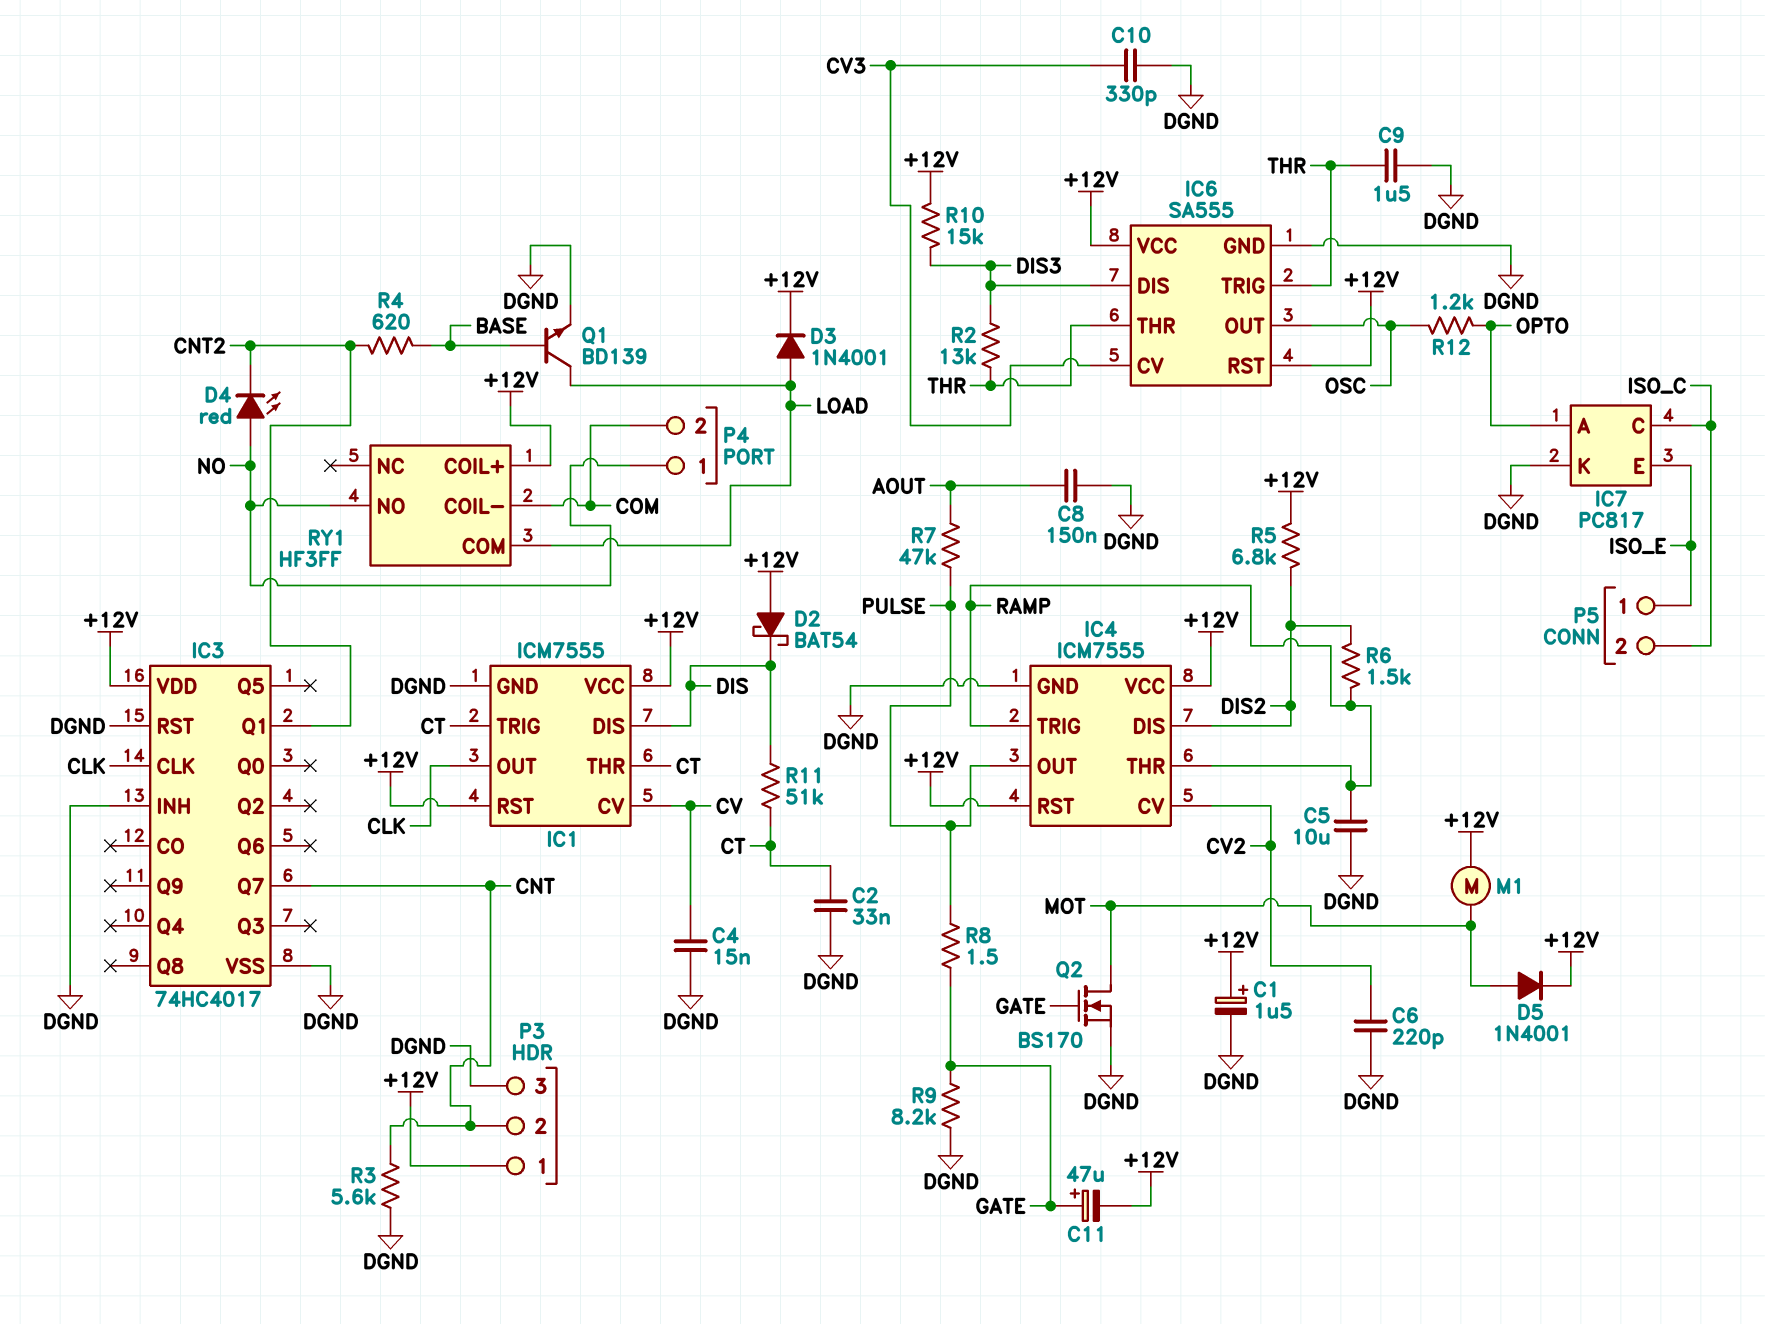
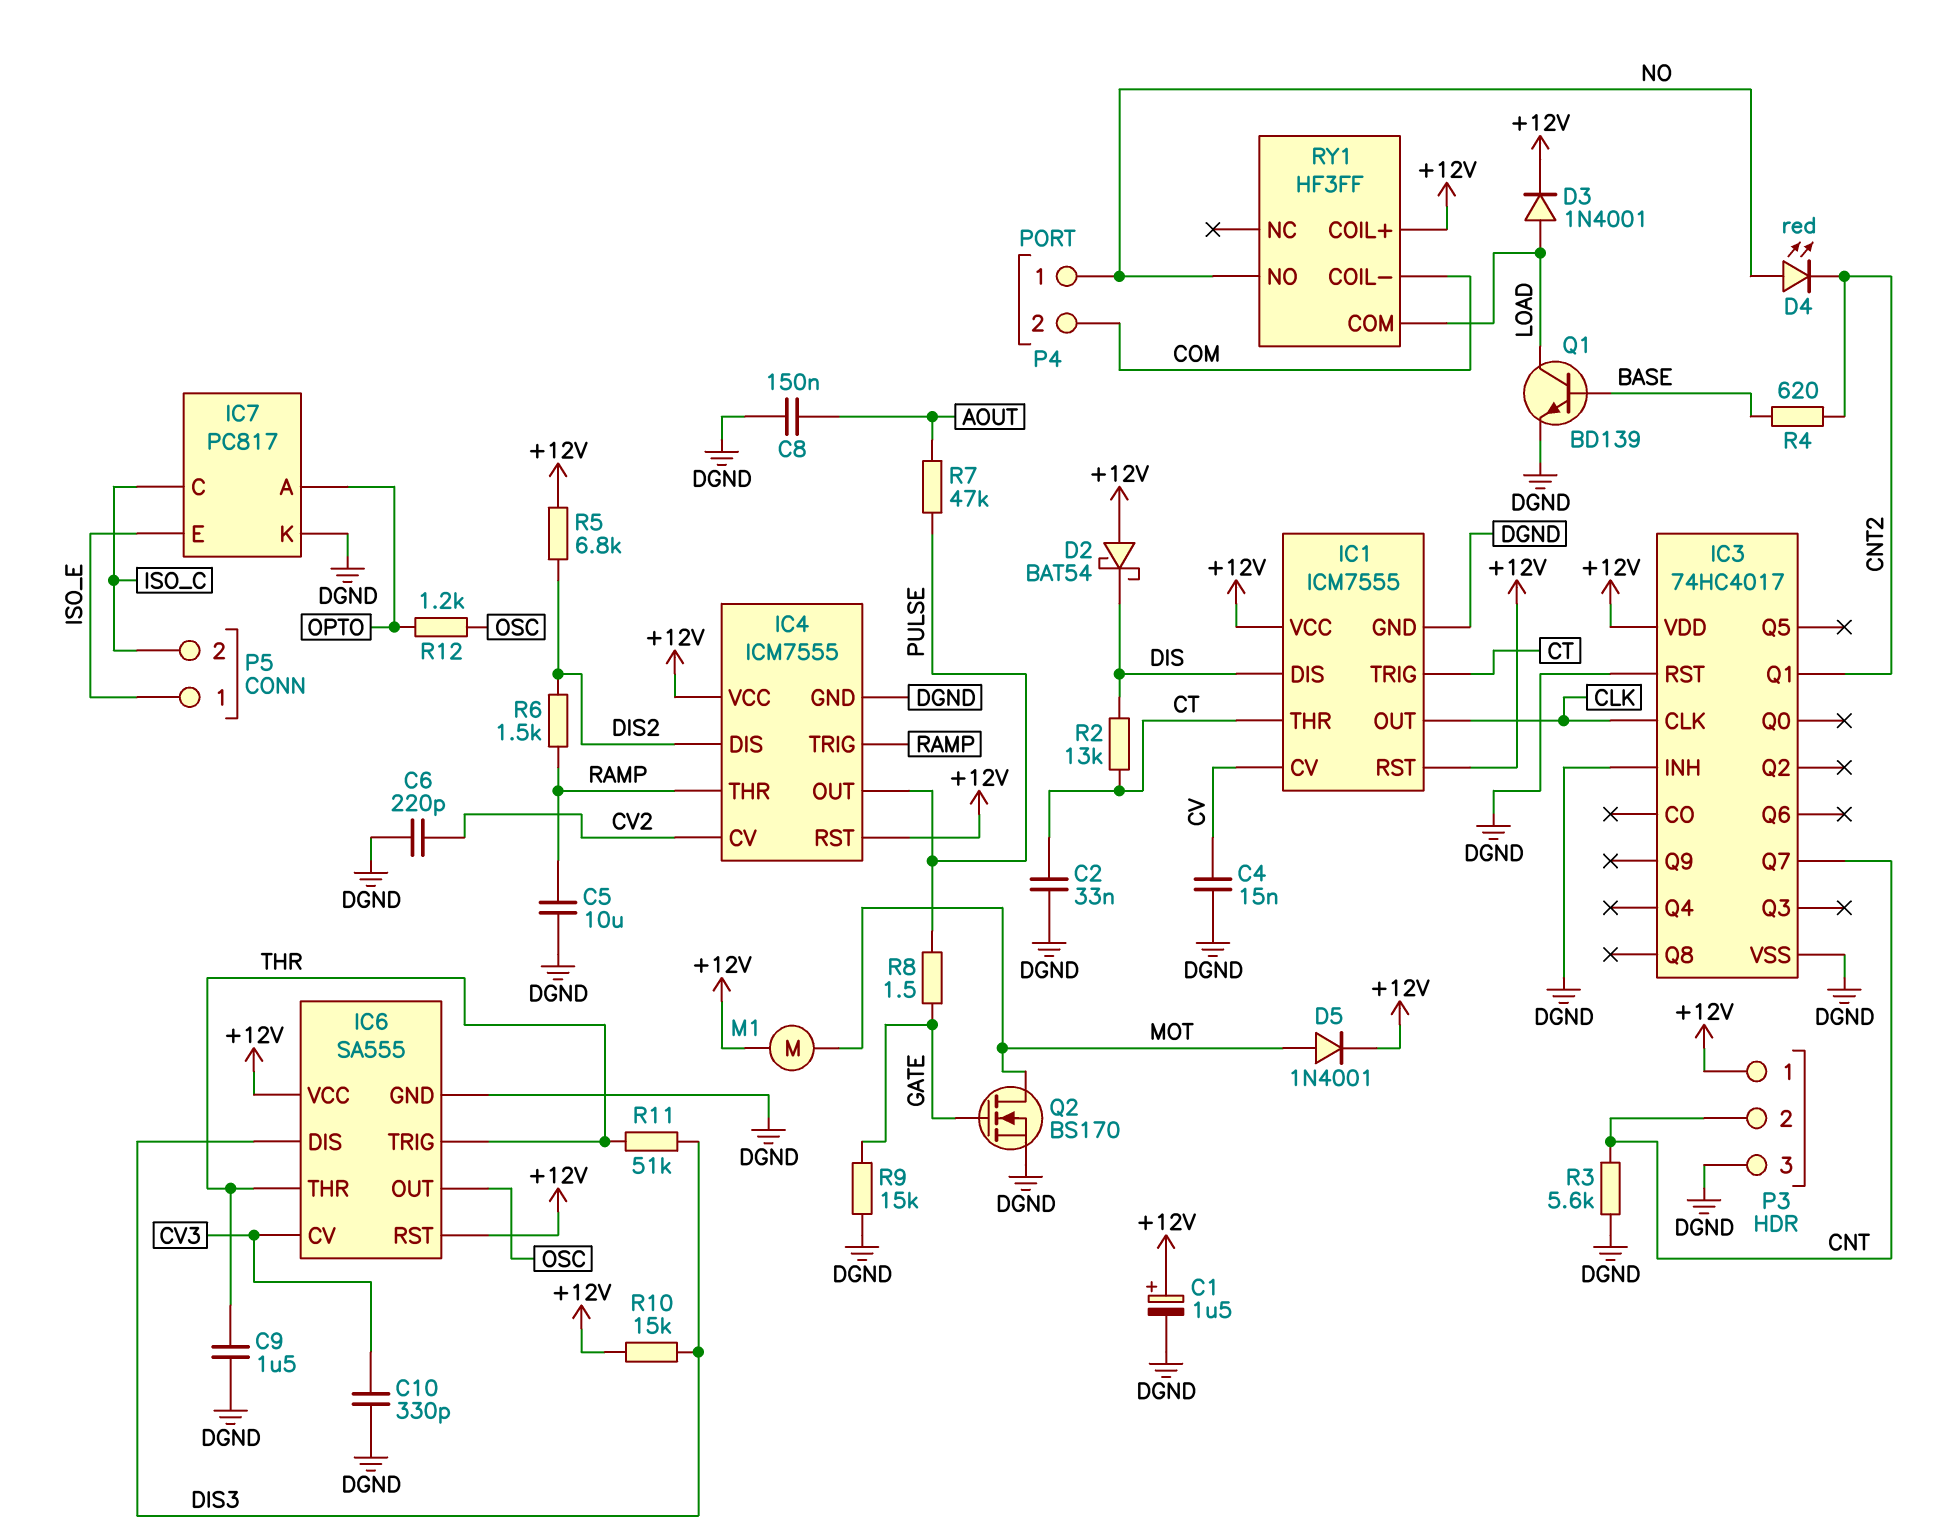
C11: 47uF (plus GATE, minus +12V) -> none
R2: 13k (DIS3, THR) -> 13k (CT, DIS)
R9: 8.2k (DGND, GATE) -> 15k (DGND, GATE)
R11: 51k (CT, DIS) -> 51k (DIS3, THR)

